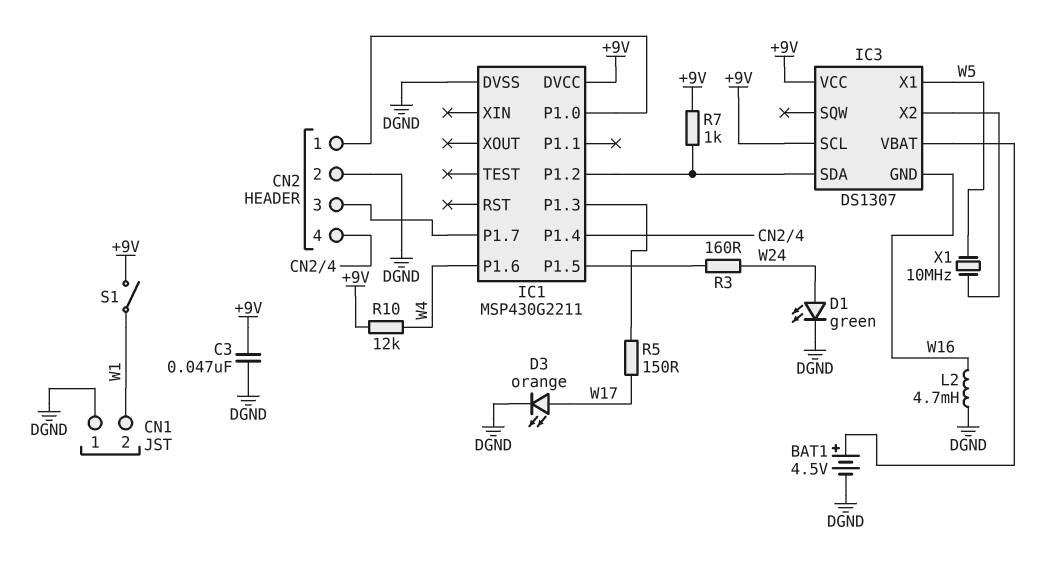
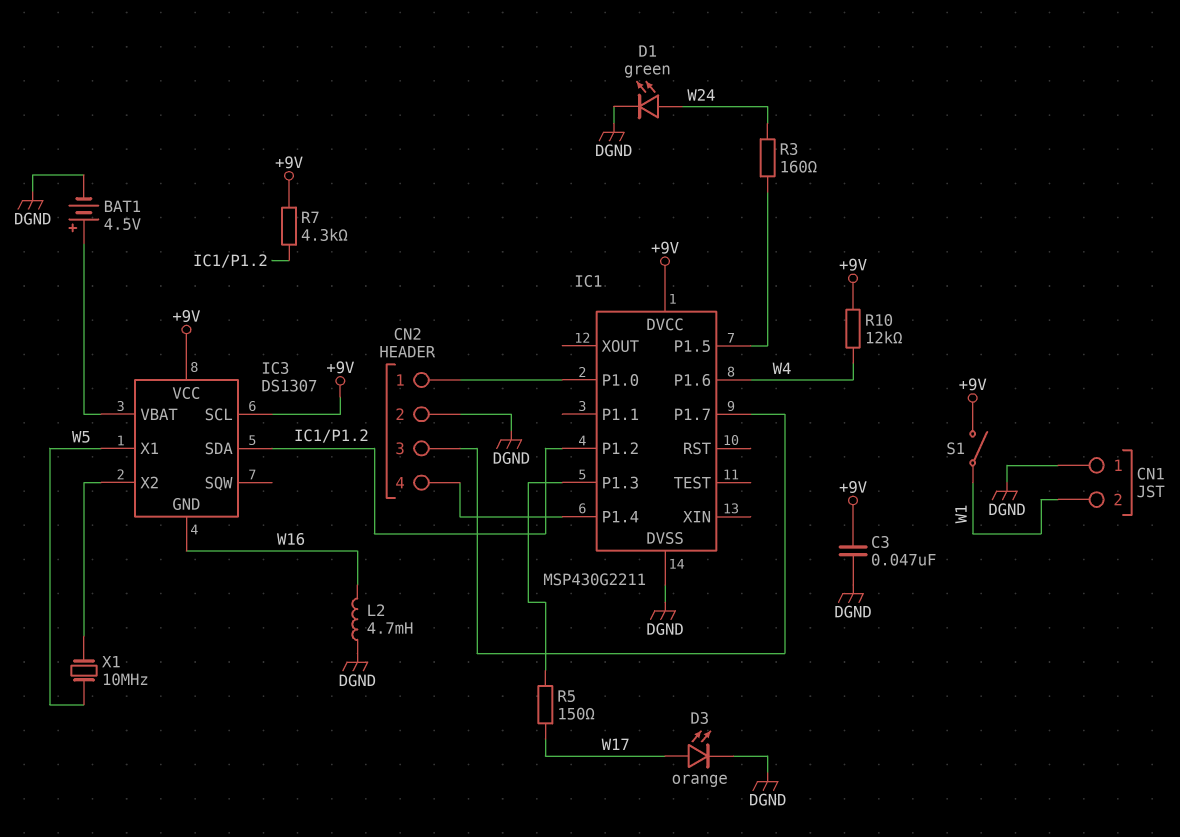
R7: 1k (+9V, IC1/P1.2) -> 4.3k (+9V, IC1/P1.2)

